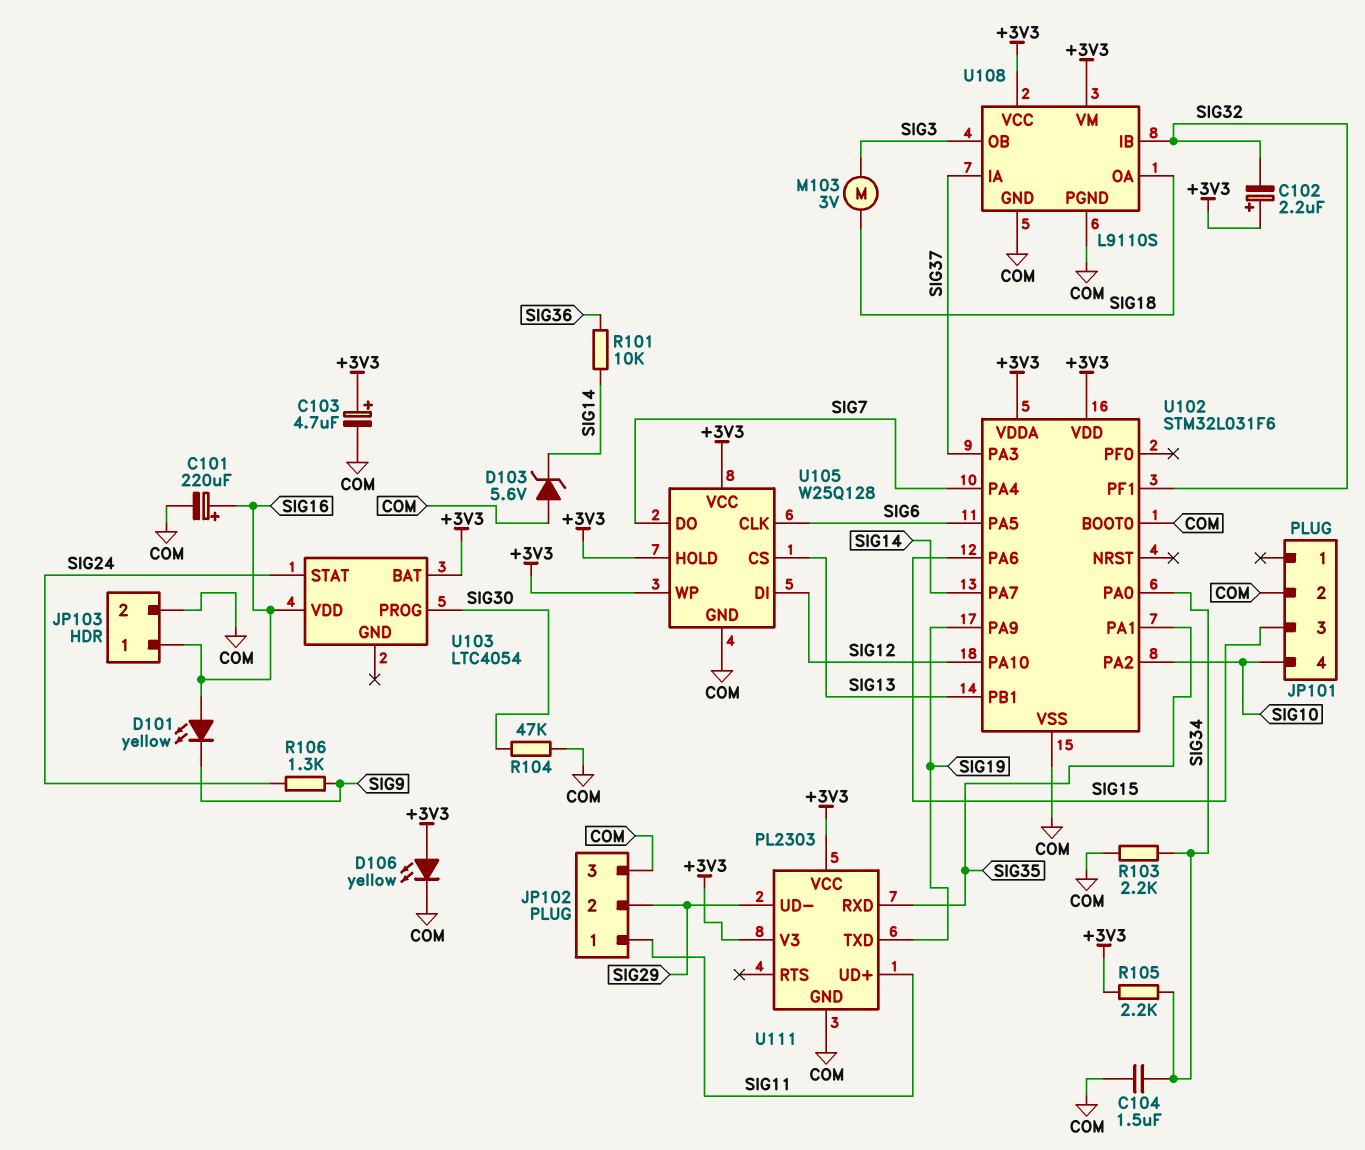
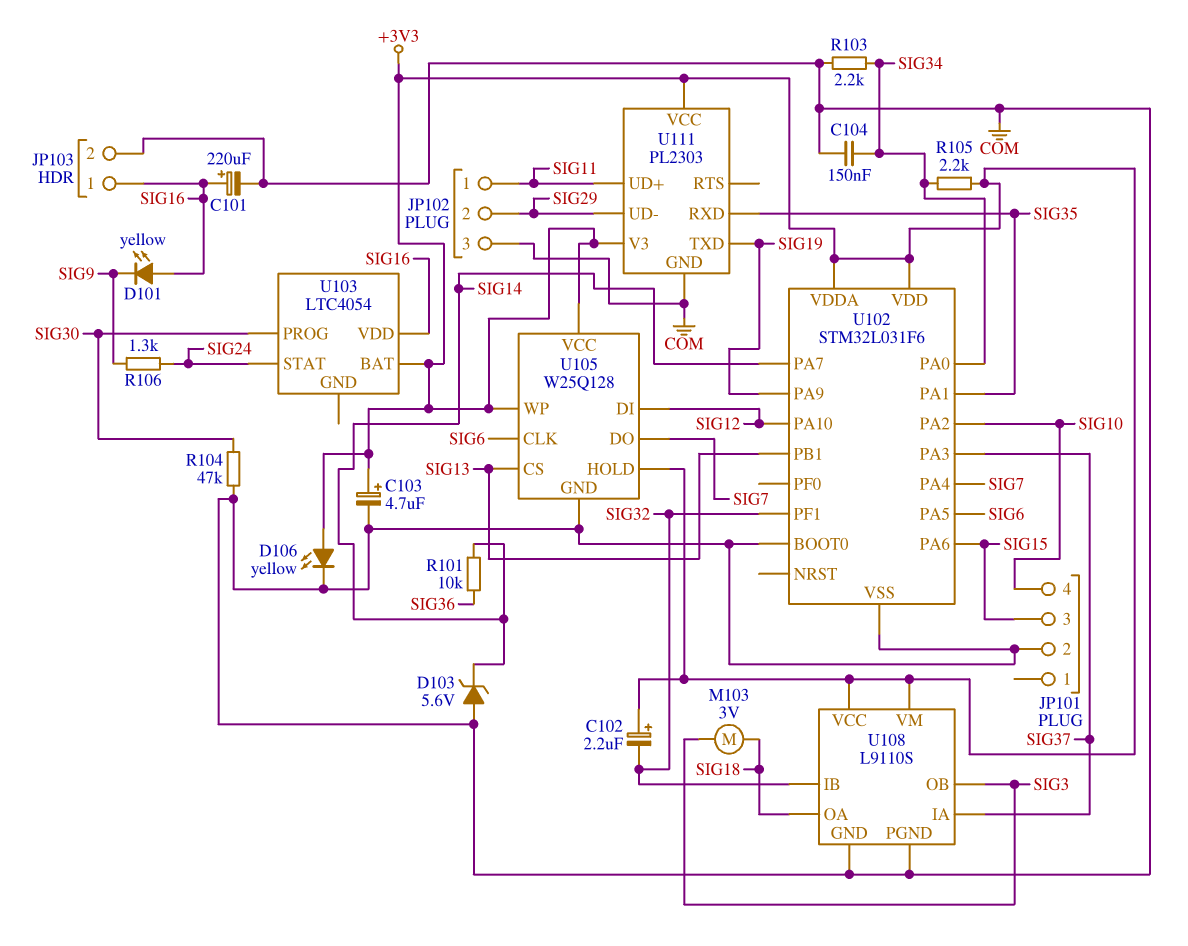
C104: 1.5uF (COM, SIG34) -> 150nF (COM, SIG34)

